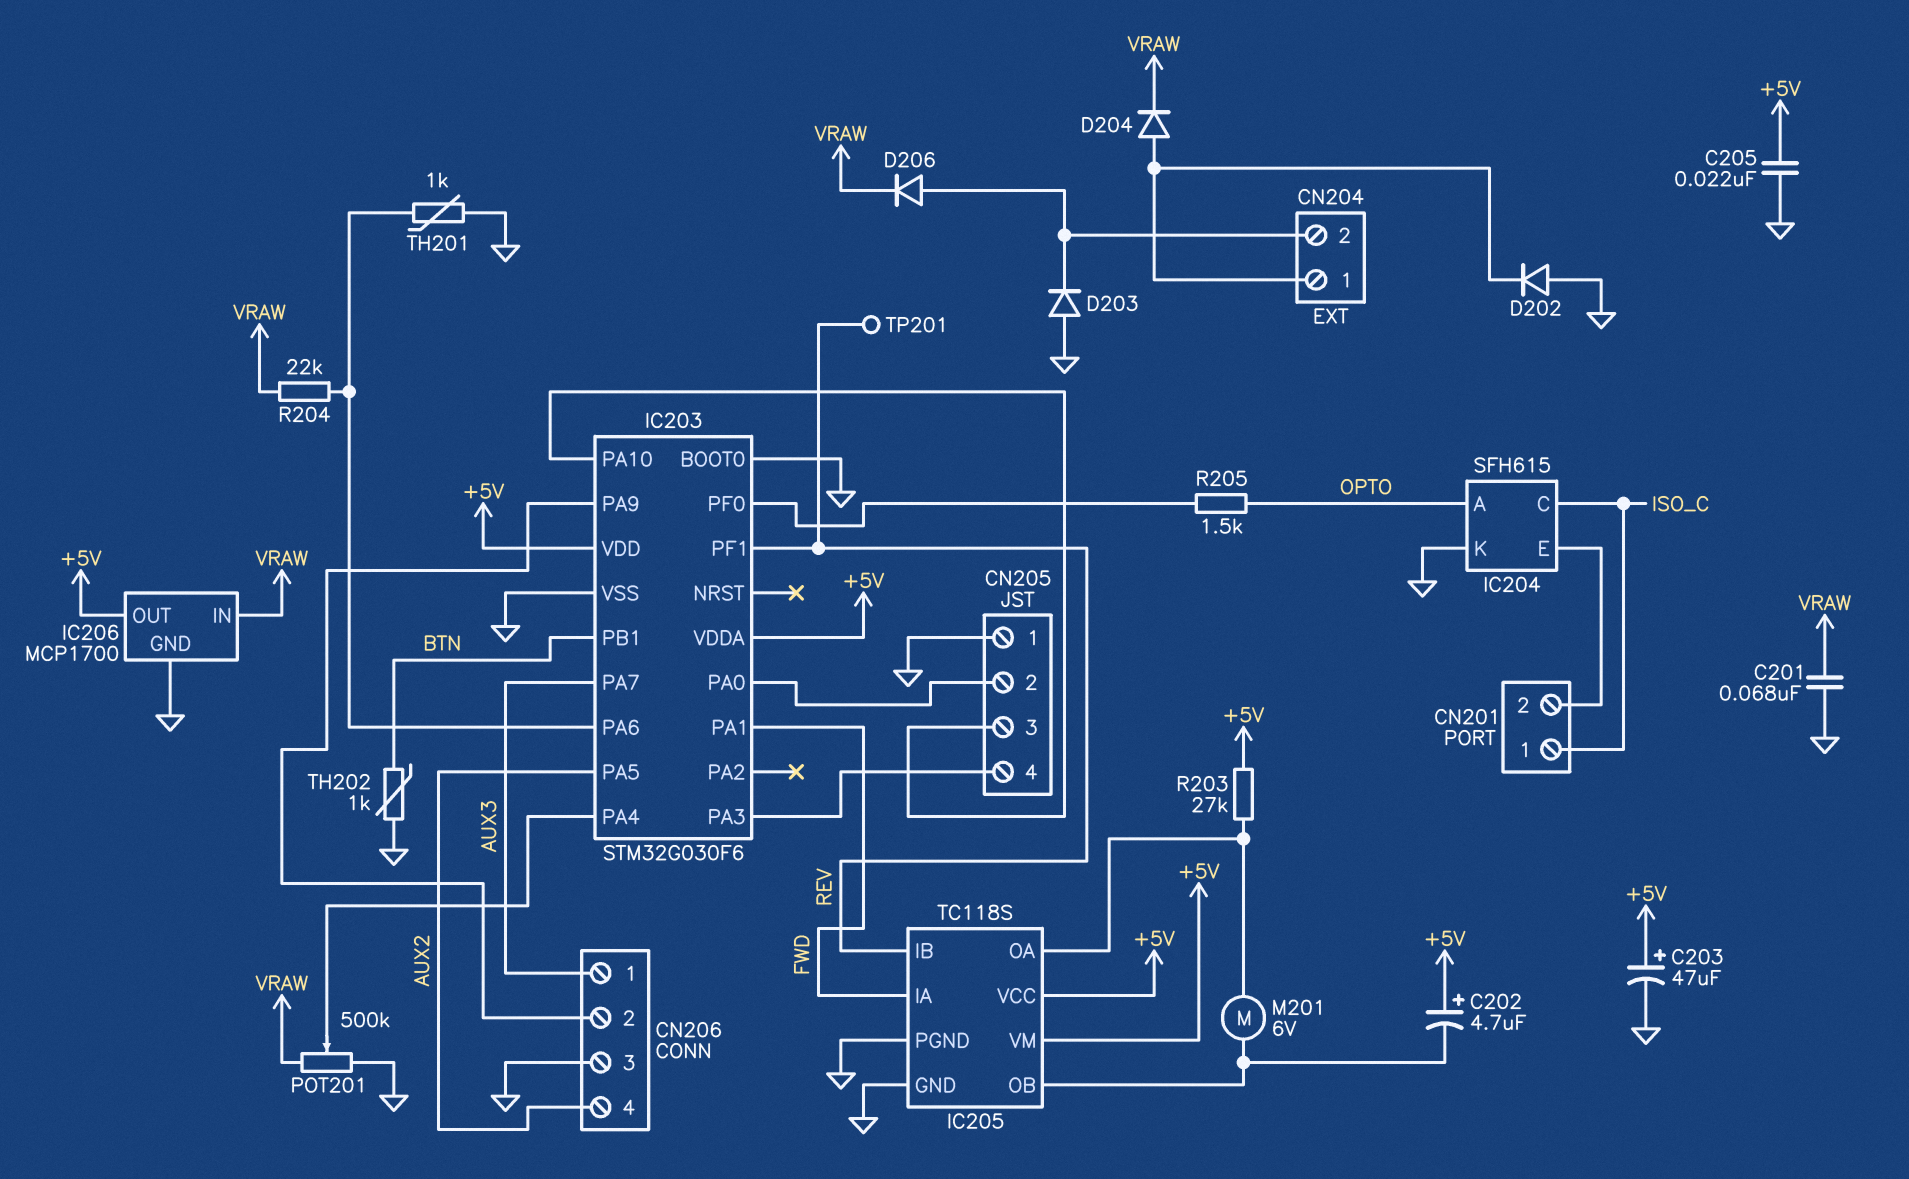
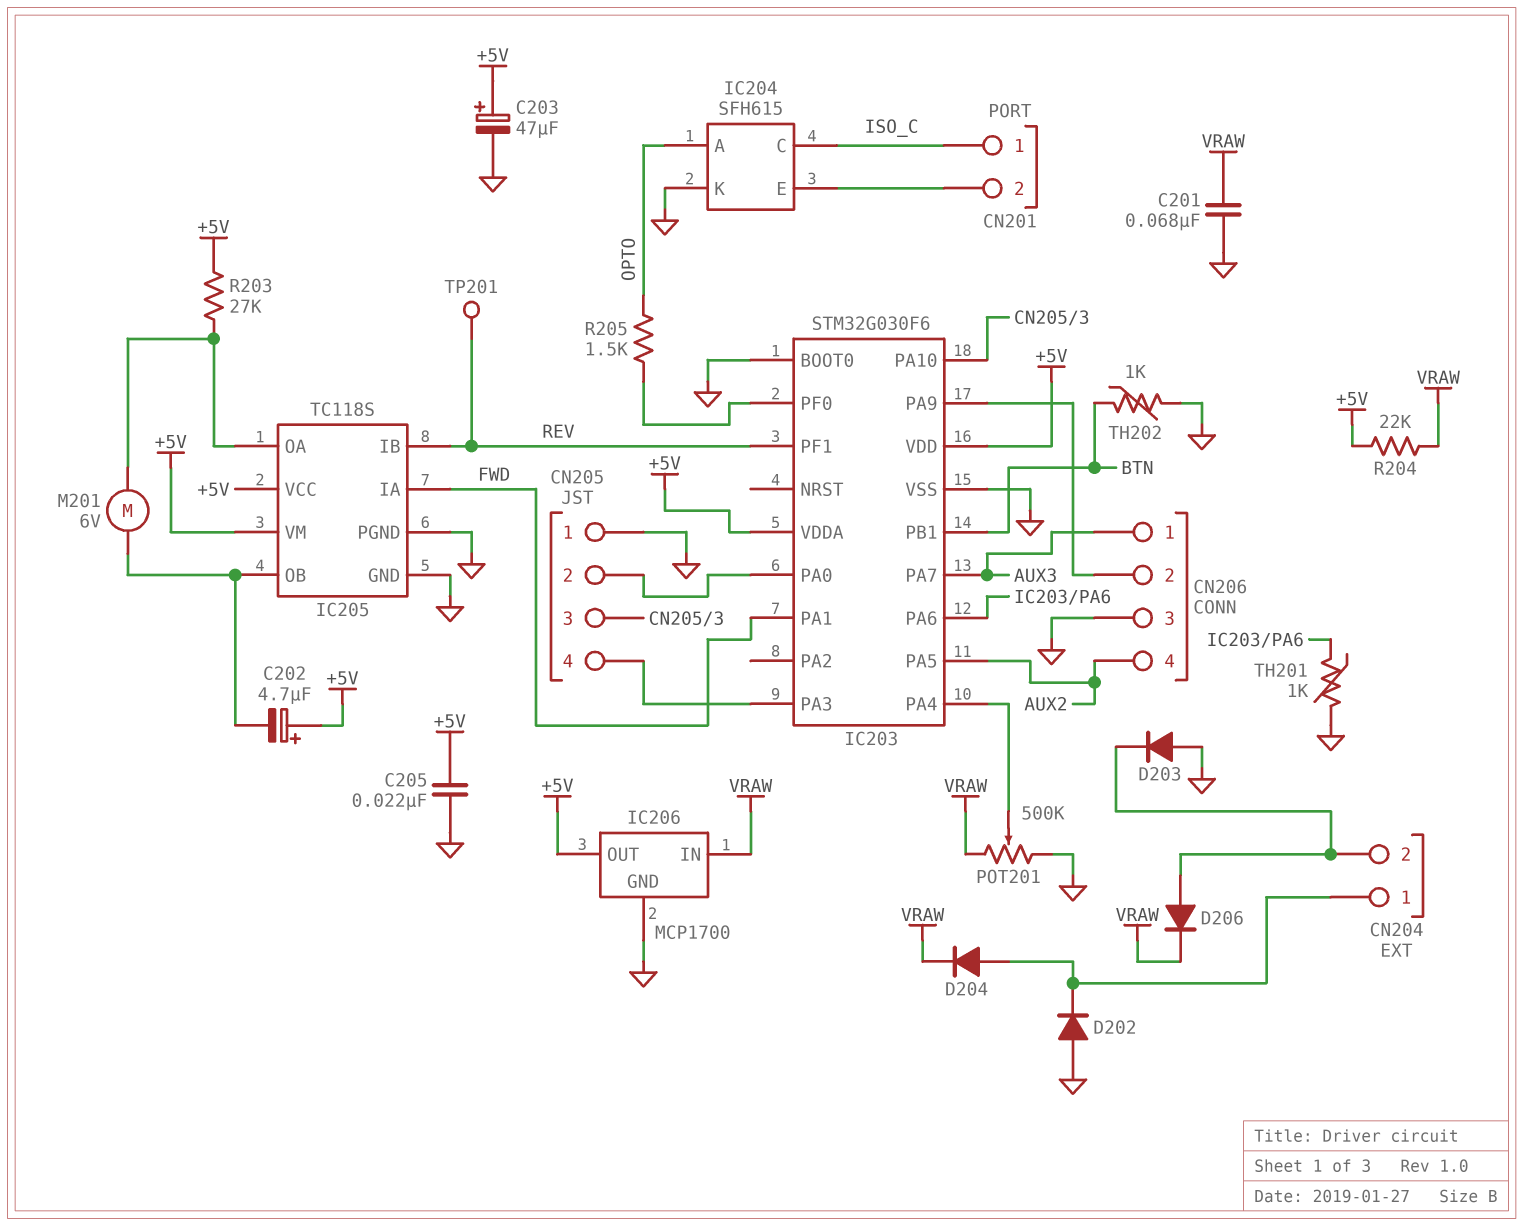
R204: 22k (IC203/PA6, VRAW) -> 22k (+5V, VRAW)

